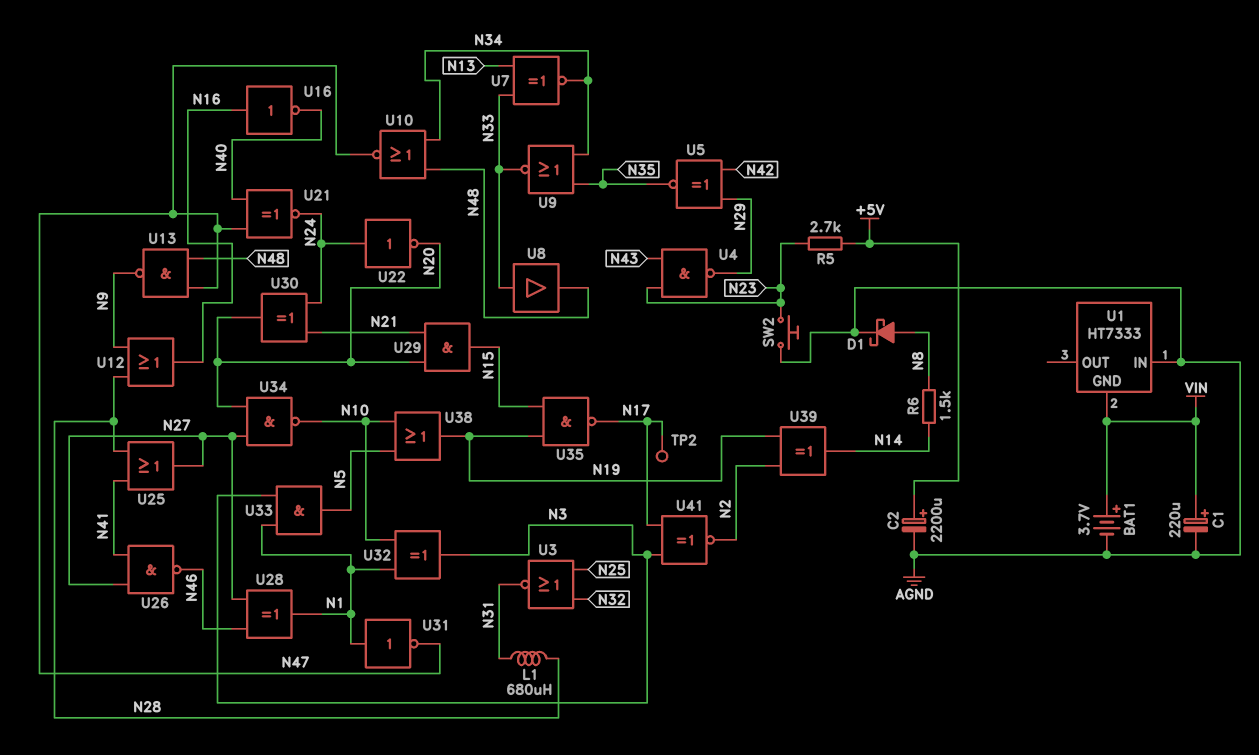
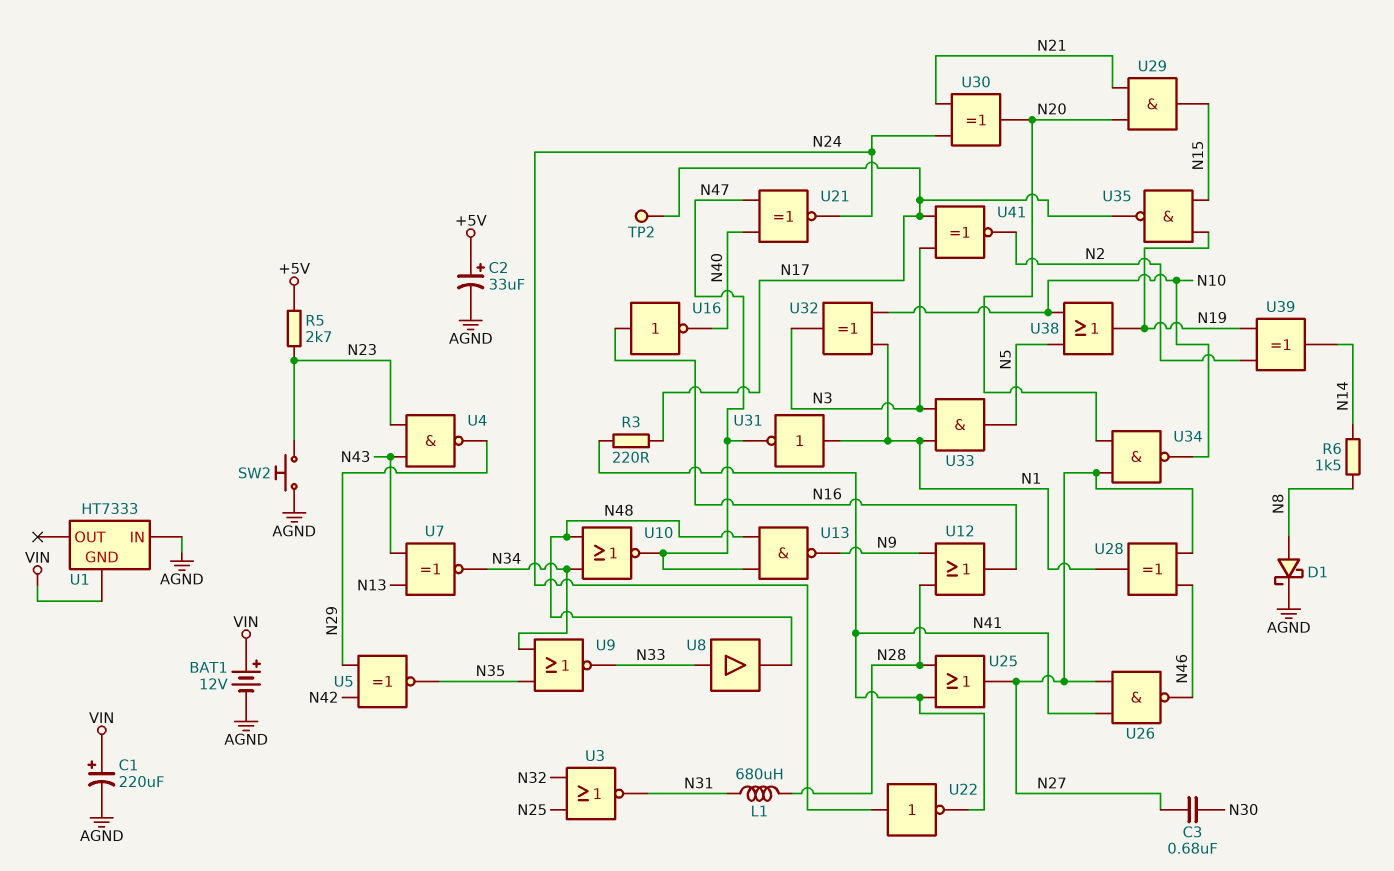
BAT1: 3.7V (plus VIN, minus AGND) -> 12V (plus VIN, minus AGND)
C2: 2200uF (plus +5V, minus AGND) -> 33uF (plus +5V, minus AGND)
C3: none -> 680nF (N27, N30)
R3: none -> 220 (N17, N41)
U7: XNOR (in N13, in N33, out N34) -> XNOR (in N13, in N43, out N34)
U22: NOT (in N24, out N20) -> NOT (in N24, out N41)

